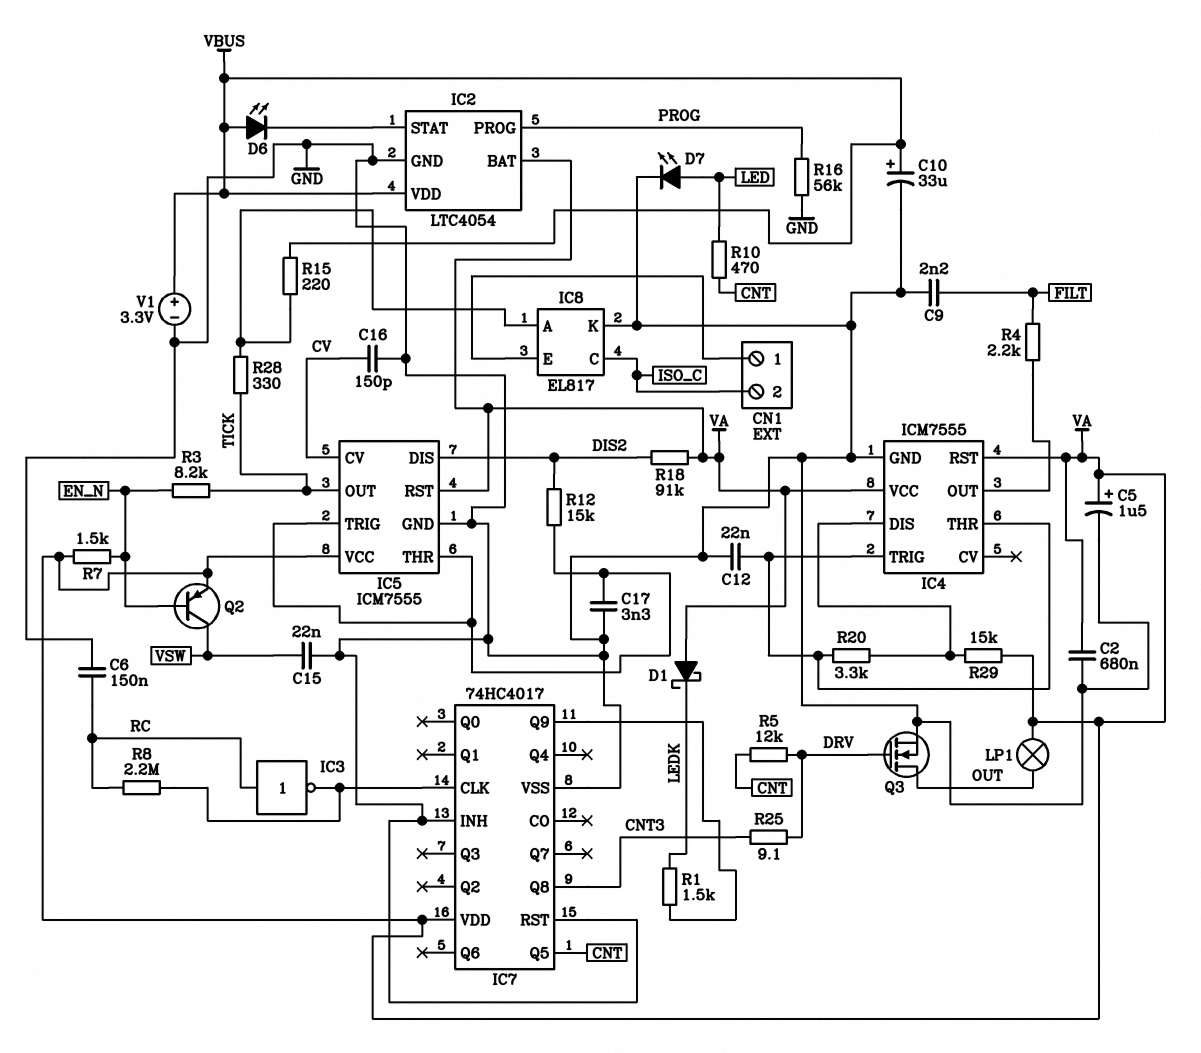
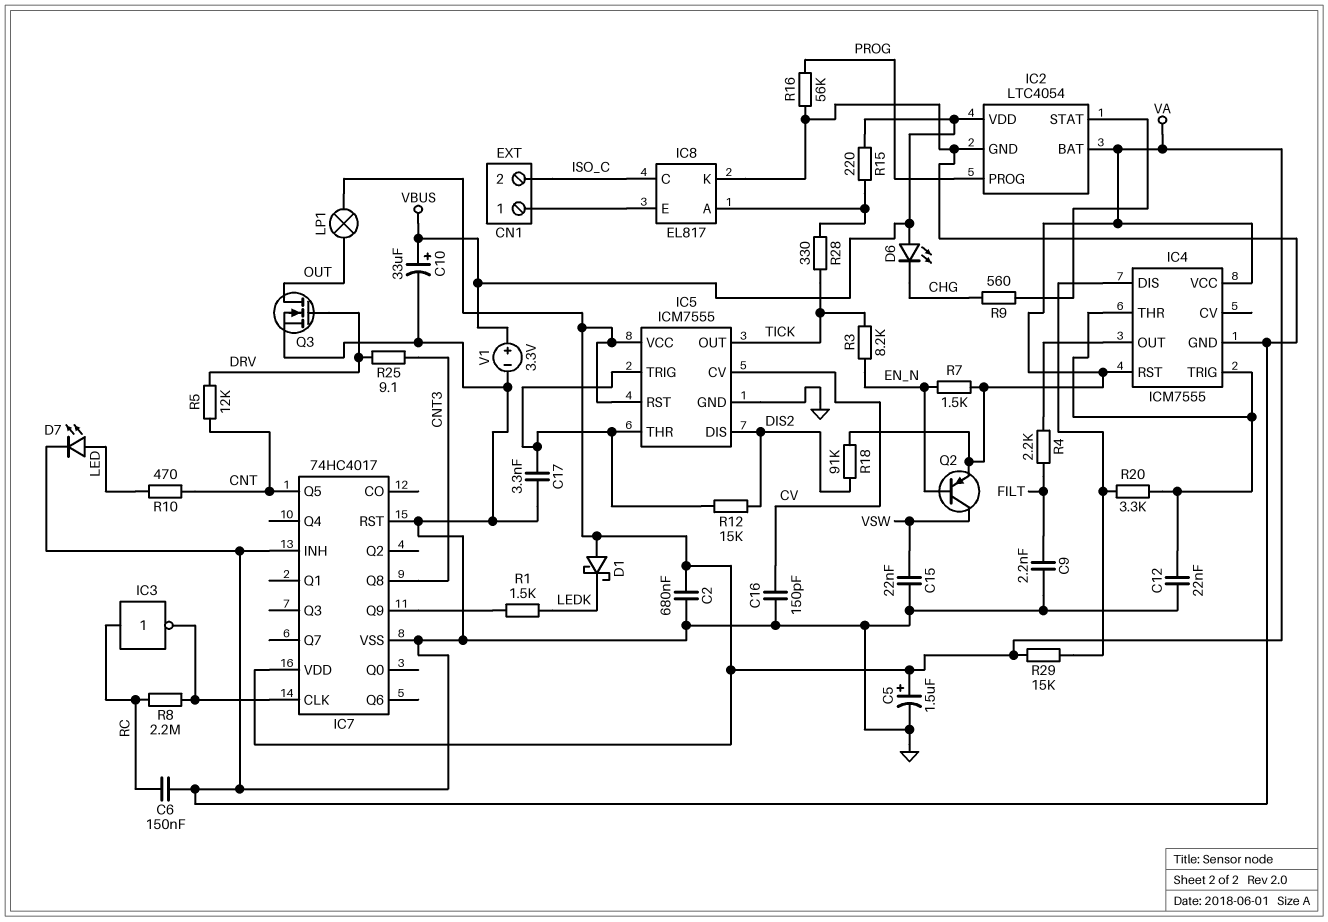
D6: LED (A VBUS, K IC2/STAT) -> LED (A VBUS, K CHG)
R9: none -> 560 (CHG, IC2/STAT)

